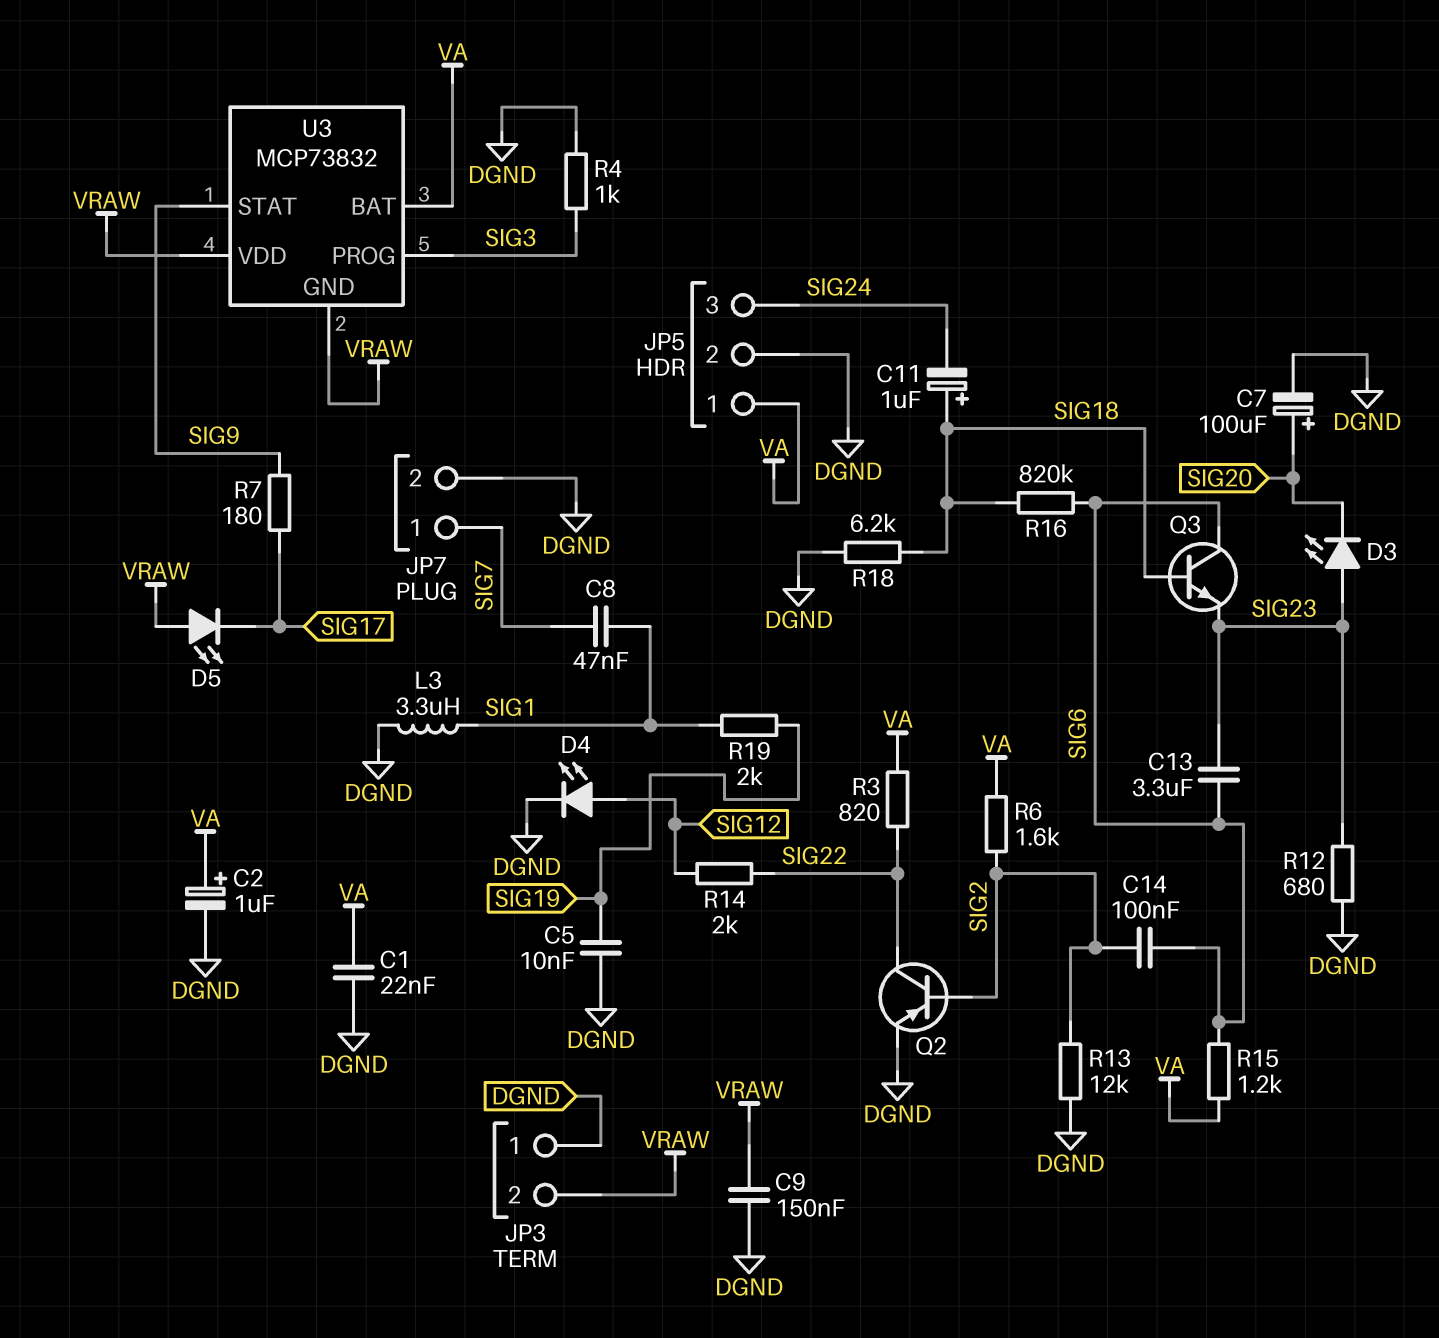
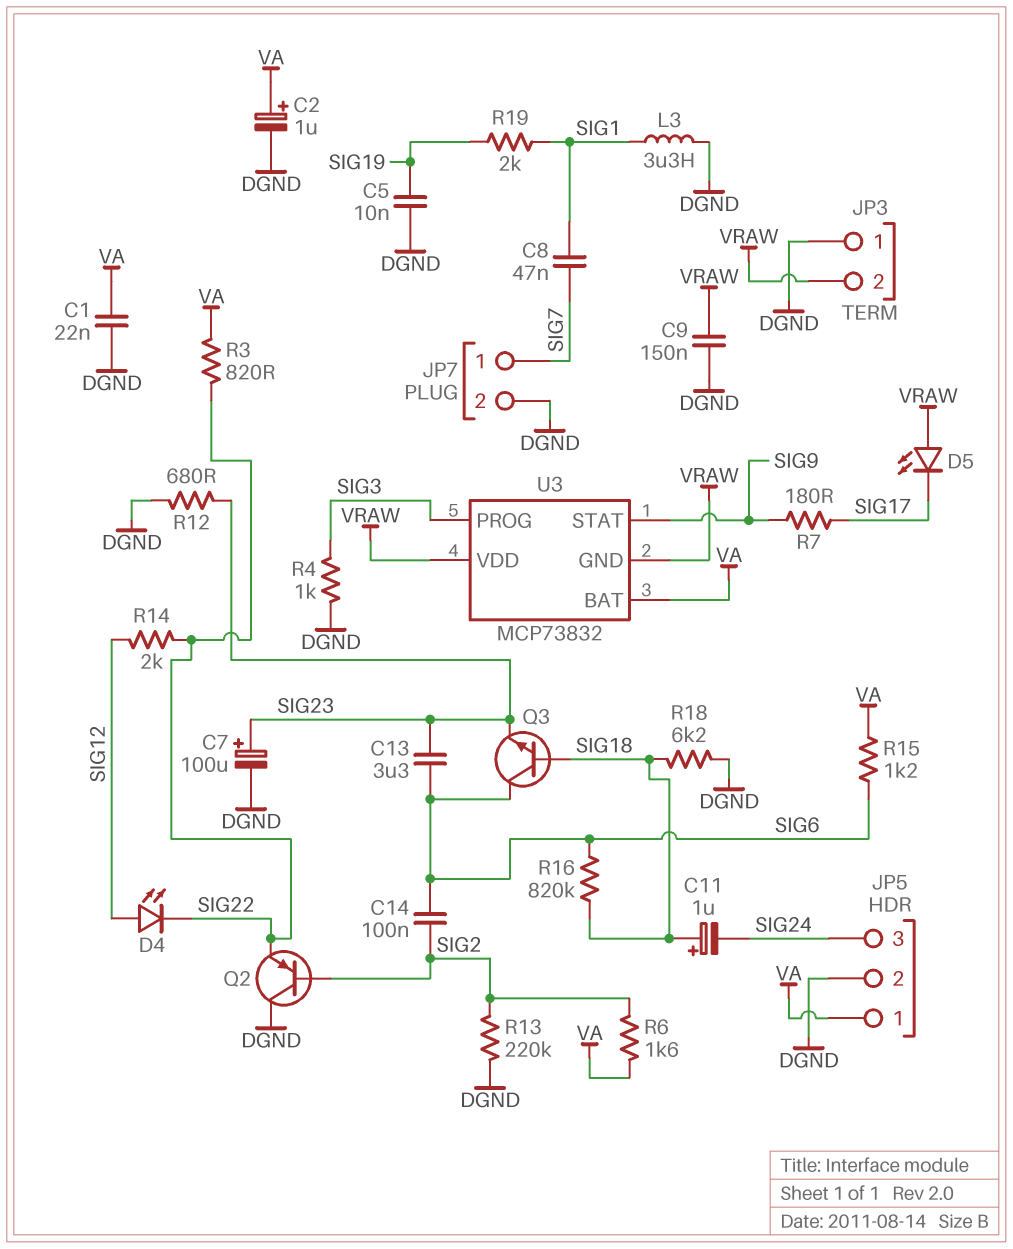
C7: 100uF (plus SIG20, minus DGND) -> 100uF (plus SIG23, minus DGND)
D3: LED (A SIG23, K SIG20) -> none
D4: LED (A SIG12, K DGND) -> LED (A SIG12, K SIG22)
Q2: PNP (B SIG2, C SIG22, E DGND) -> PNP (B SIG2, C DGND, E SIG22)
R13: 12k (DGND, SIG2) -> 220k (DGND, SIG2)

